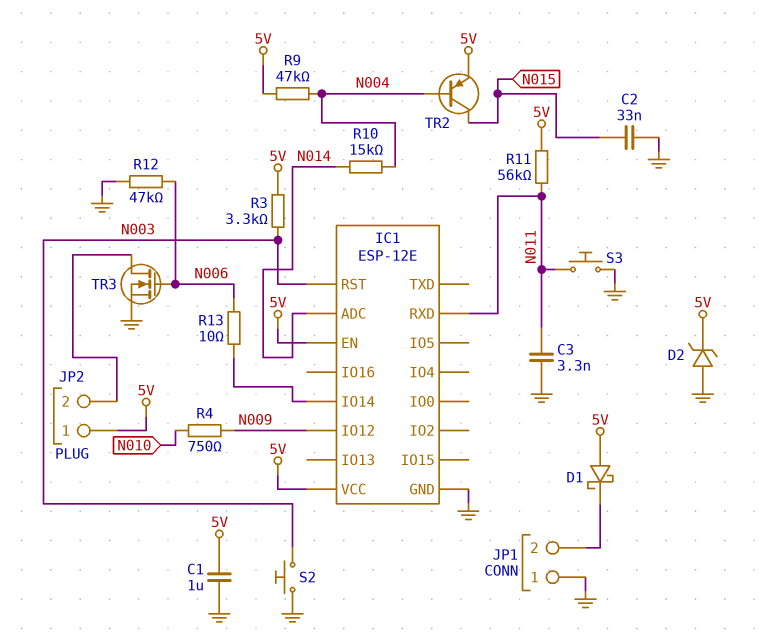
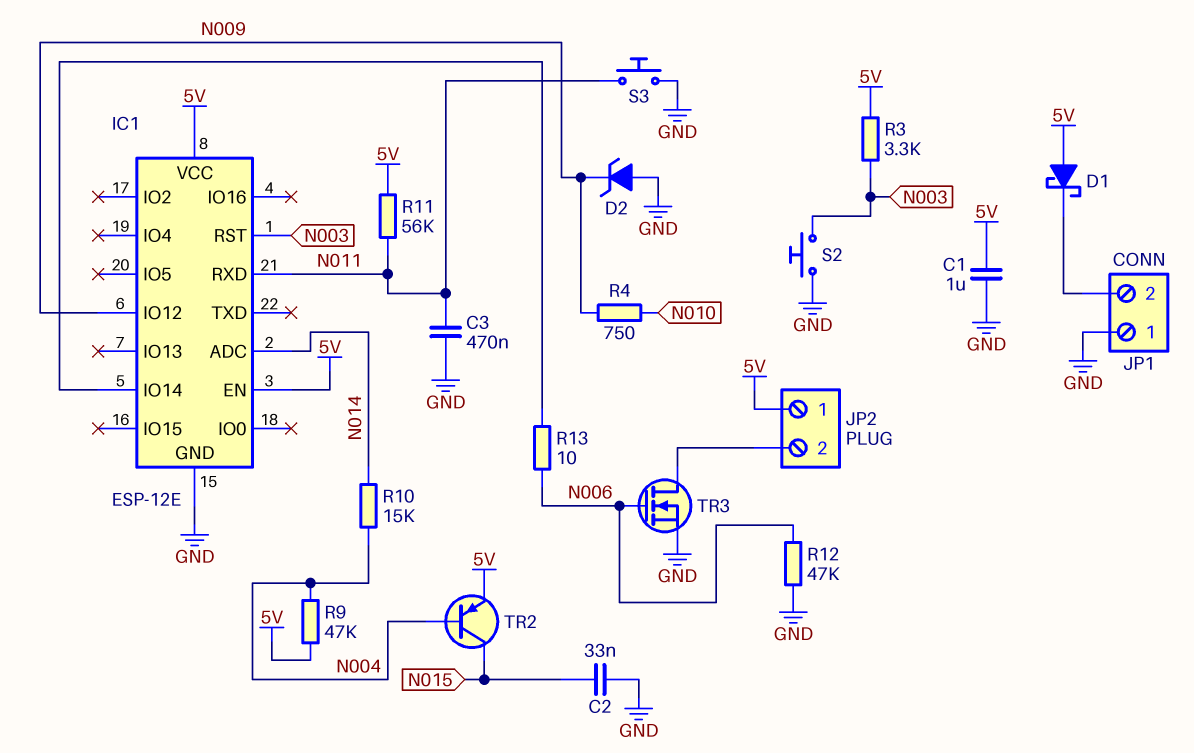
C3: 3.3nF (GND, N011) -> 470nF (GND, N011)
D2: zener (A GND, K 5V) -> zener (A GND, K N009)

